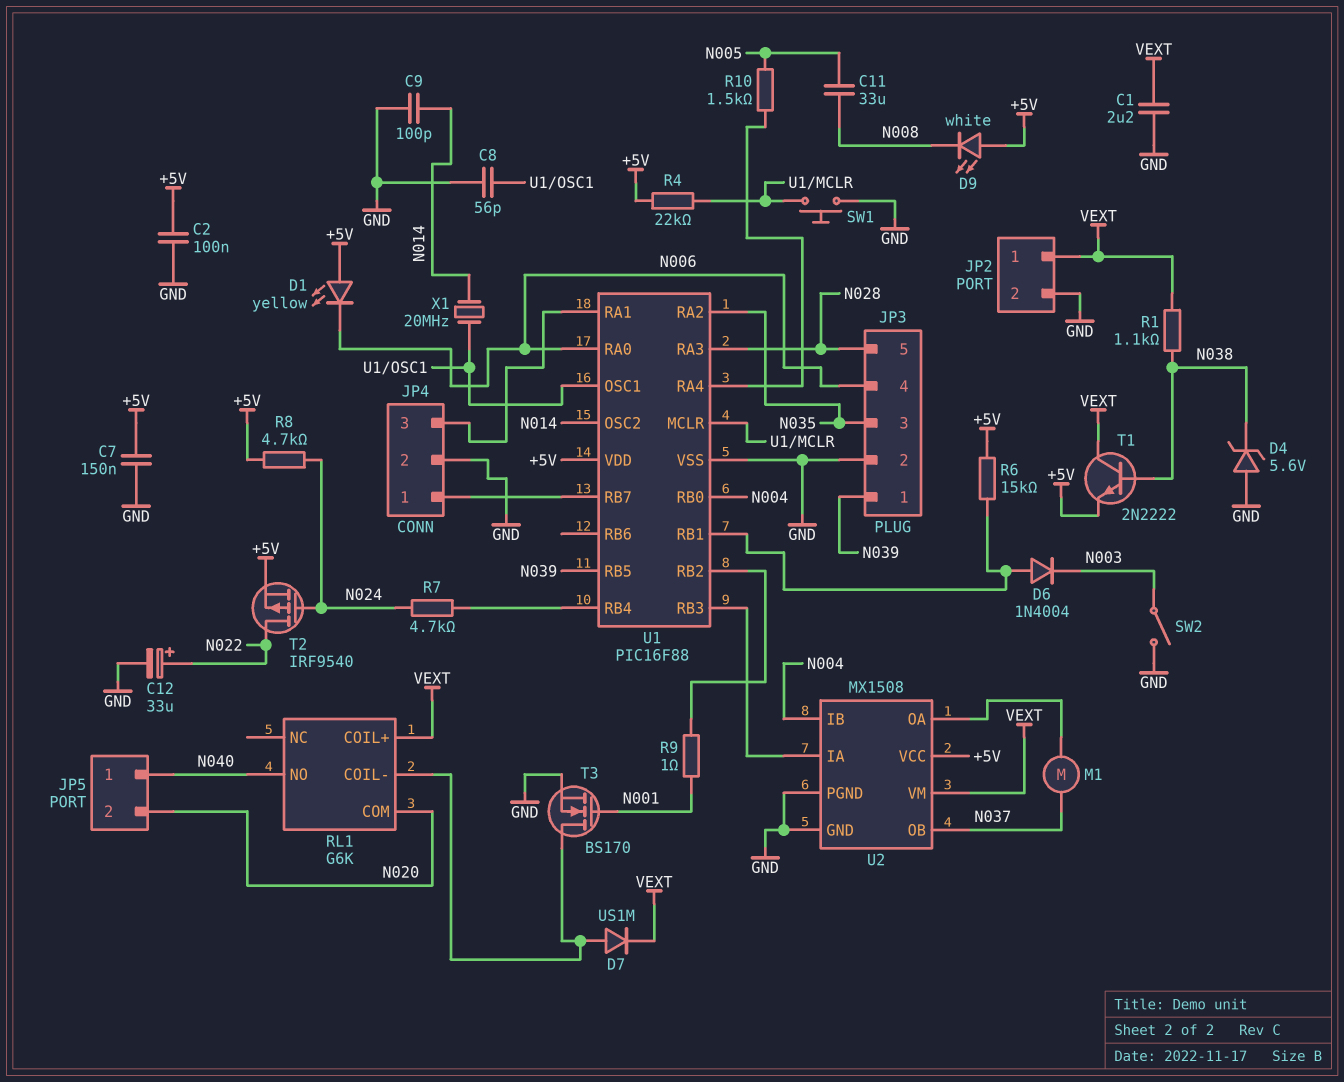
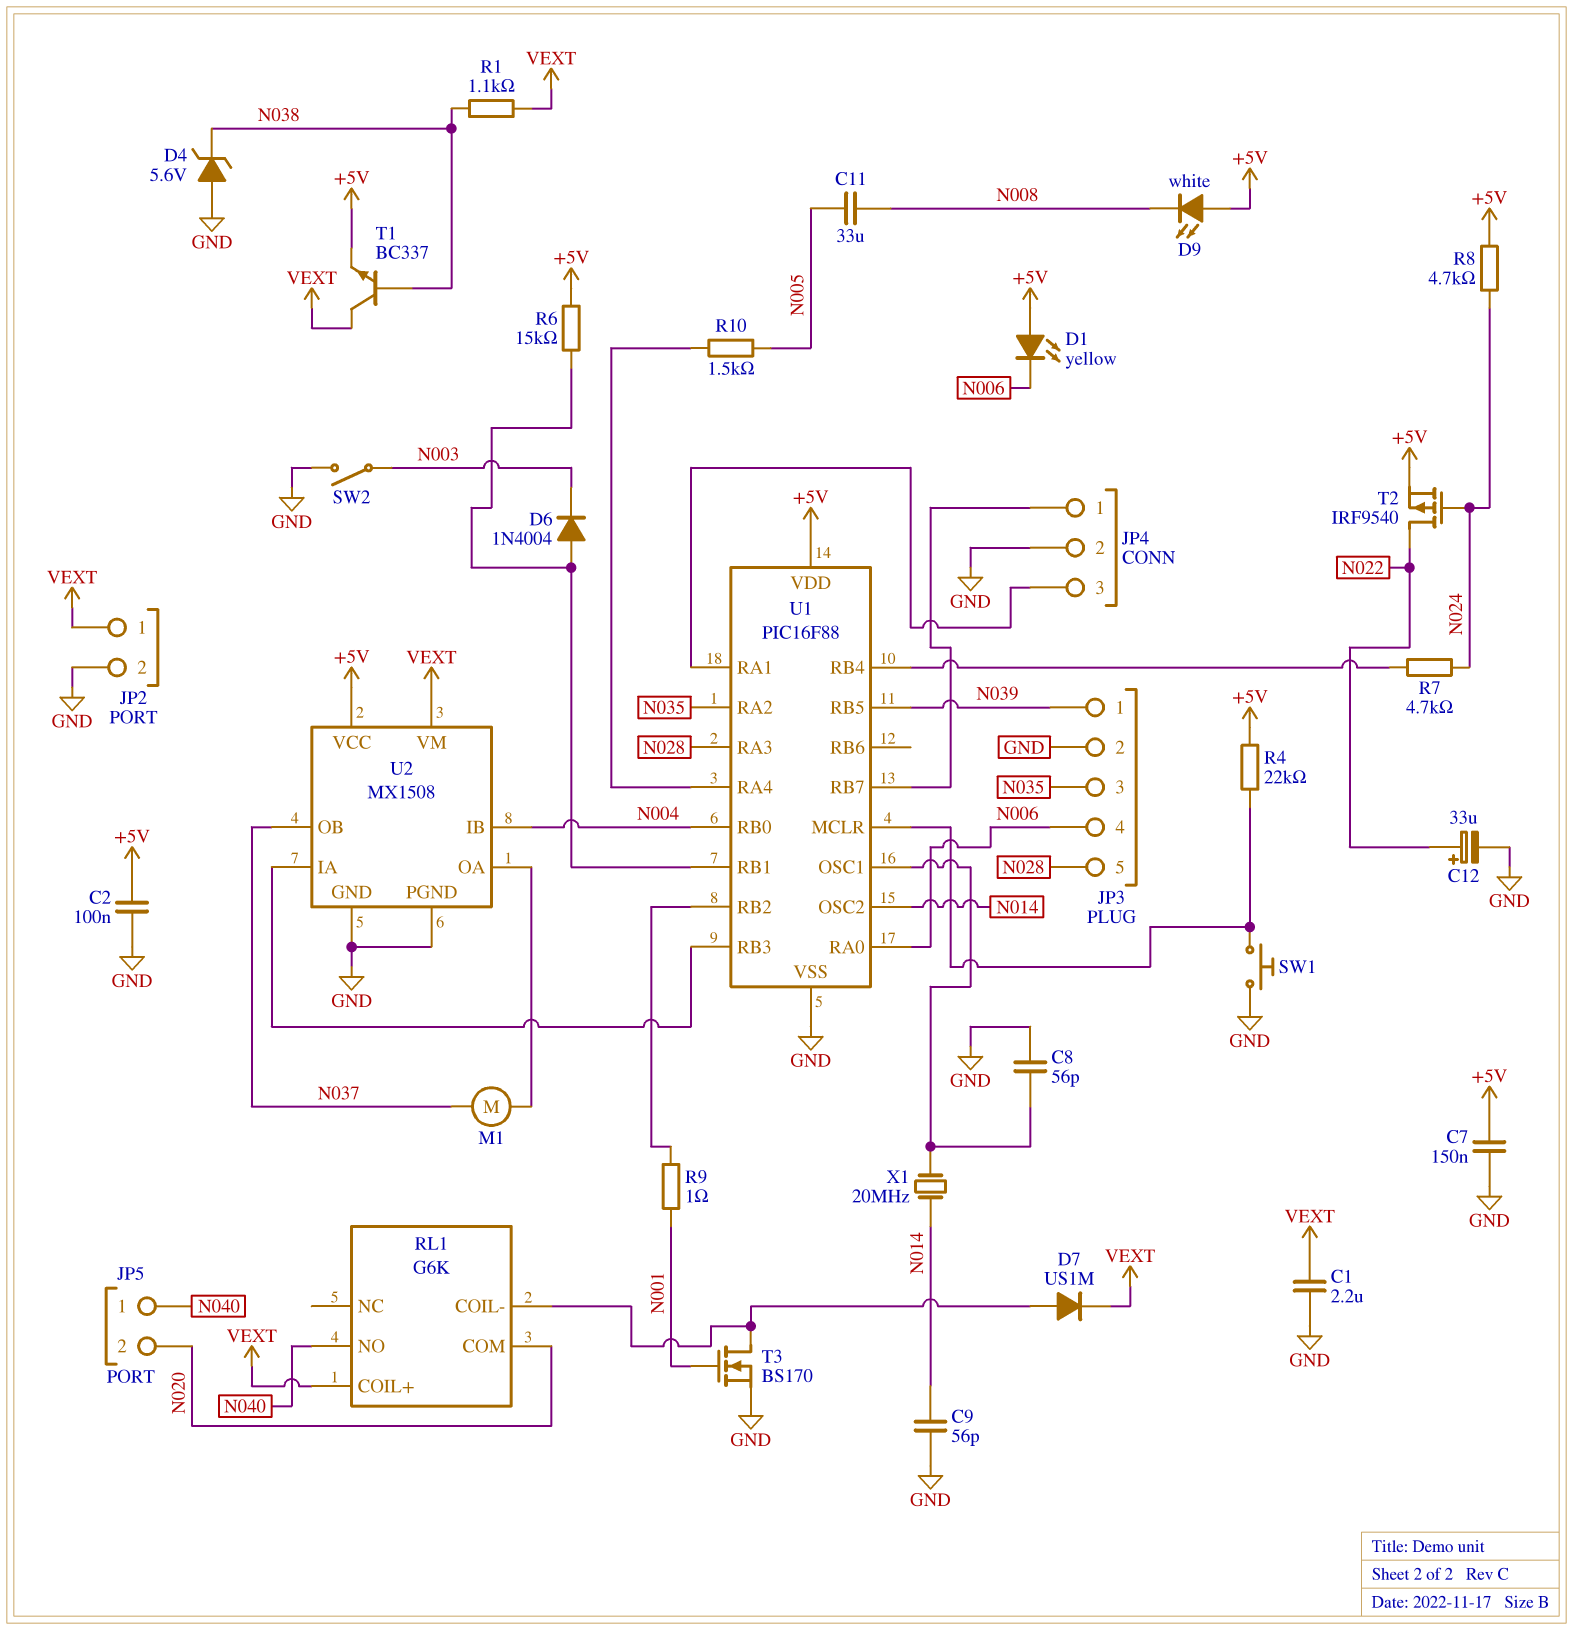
C9: 100pF (GND, N014) -> 56pF (GND, N014)
T1: NPN 2N2222 (B N038, C VEXT, E +5V) -> NPN BC337 (B N038, C VEXT, E +5V)

